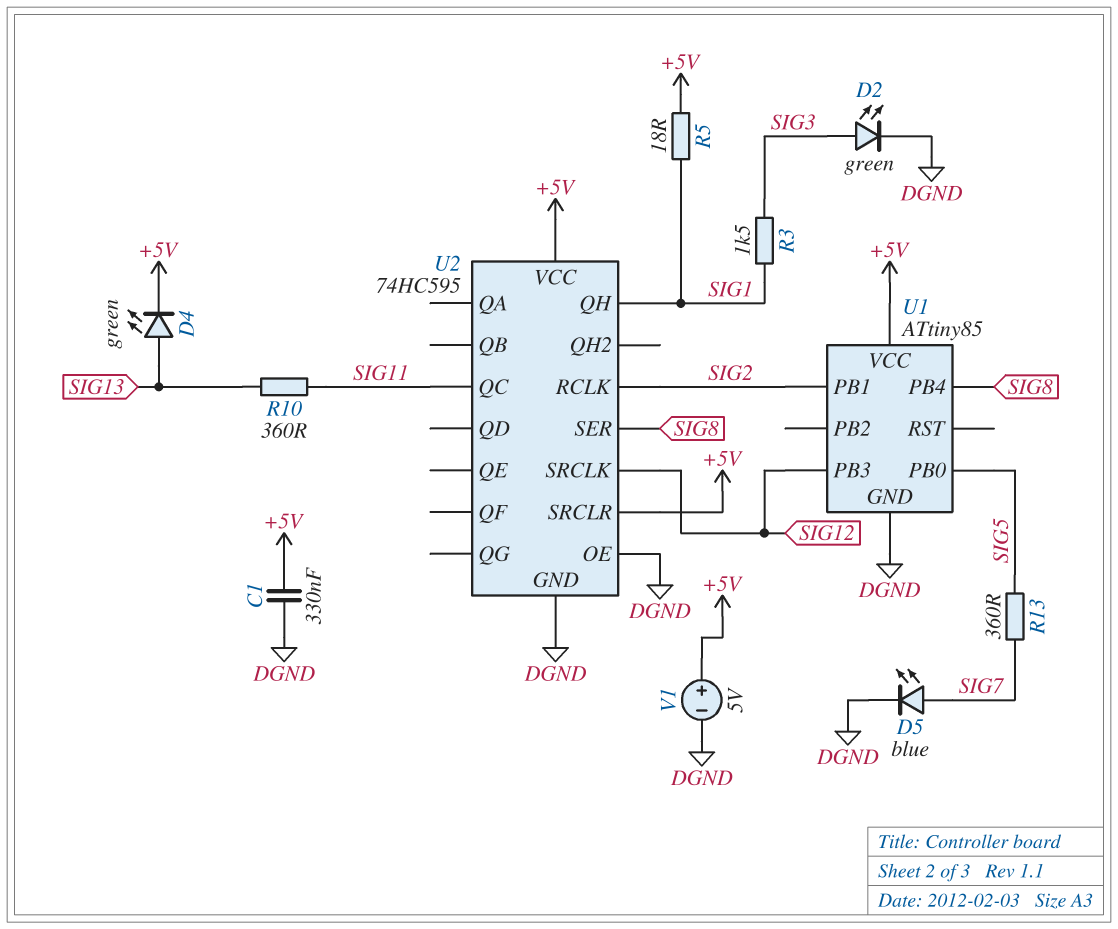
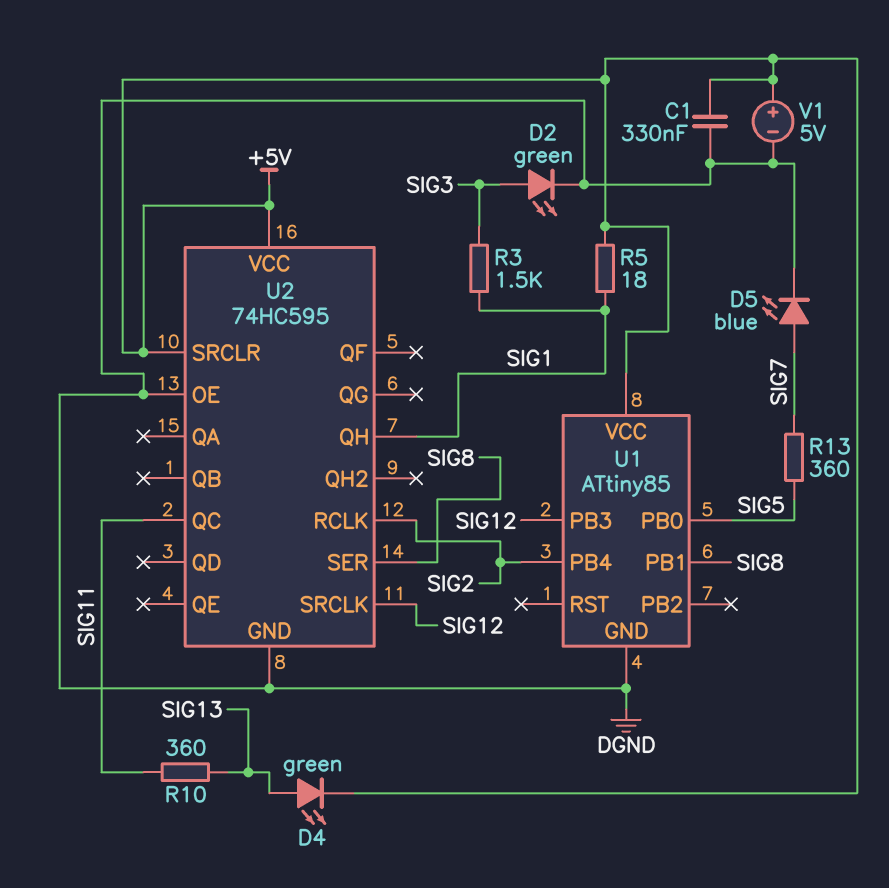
U1 pin PB1: SIG2 -> SIG8
U1 pin PB4: SIG8 -> SIG2

